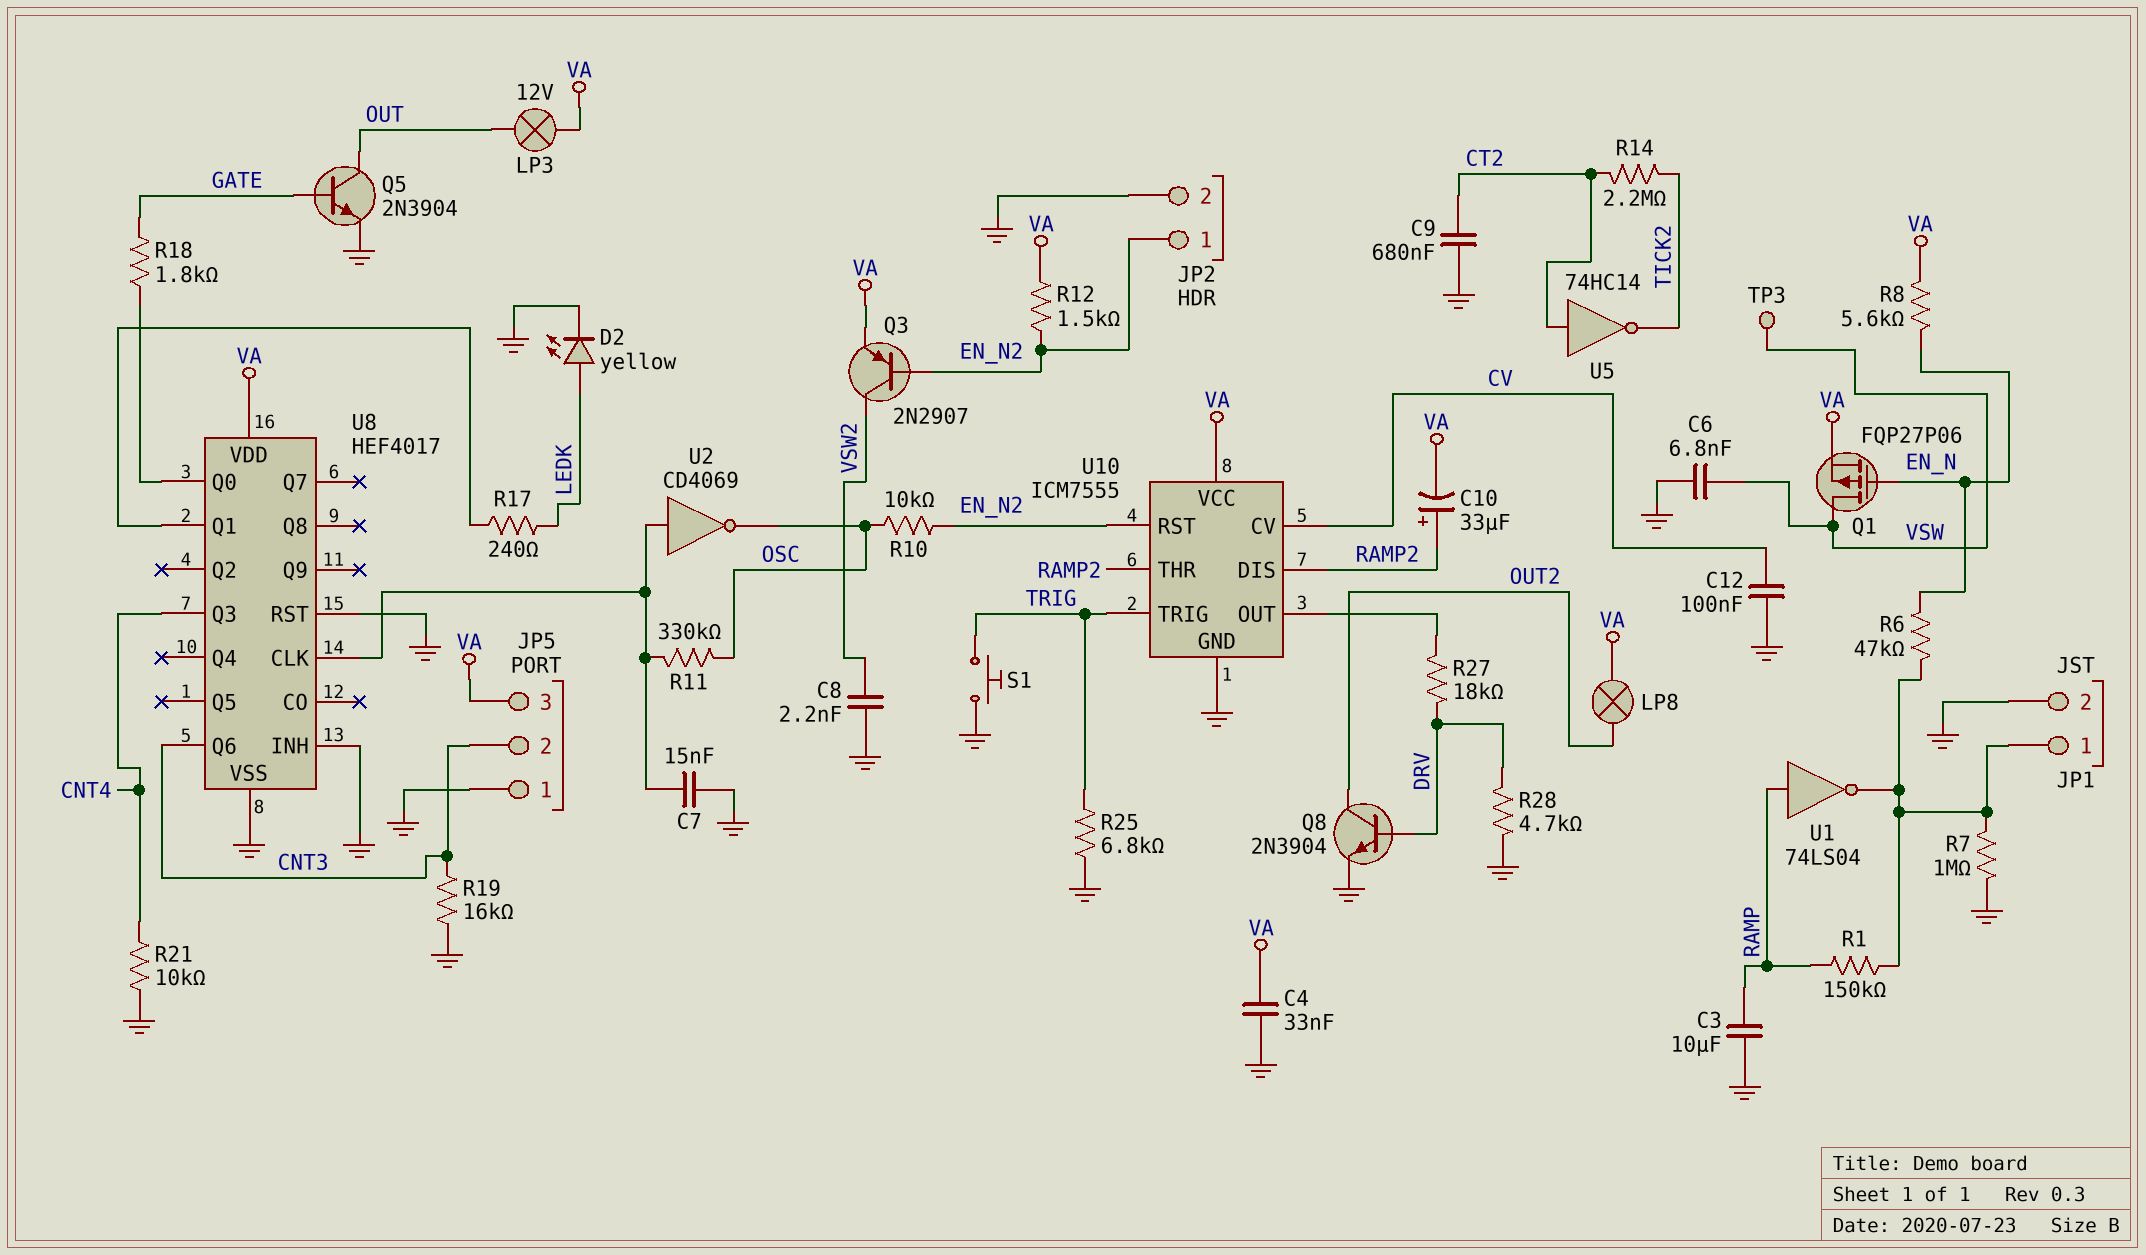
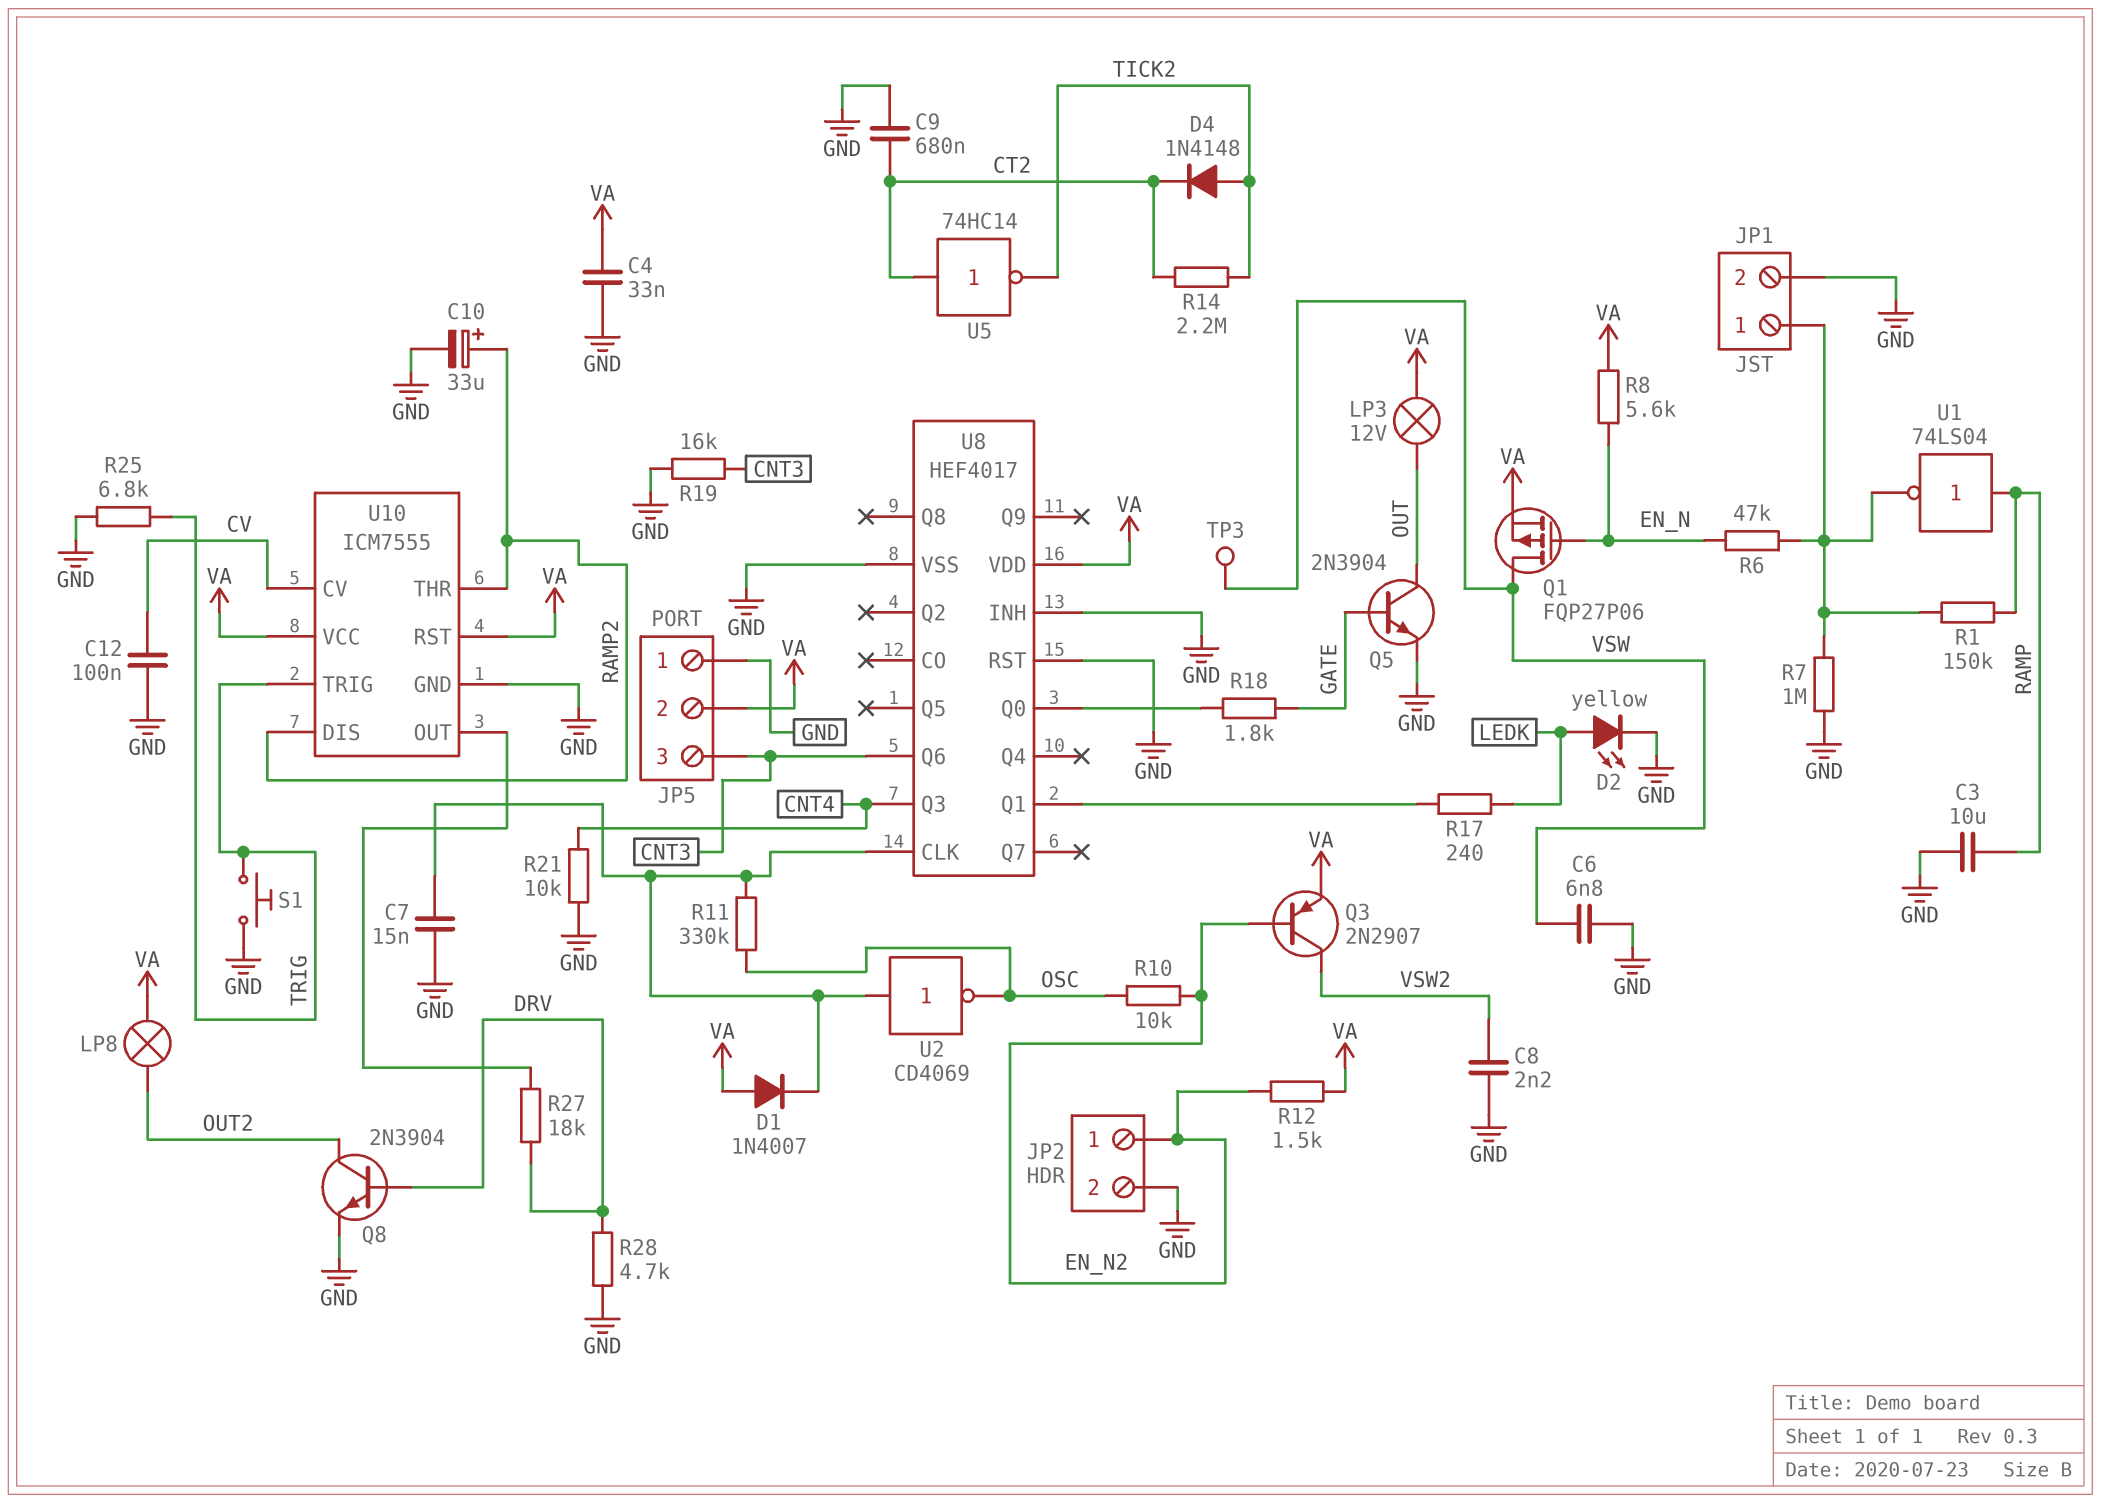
C10: 33uF (plus RAMP2, minus VA) -> 33uF (plus RAMP2, minus GND)
D1: none -> diode 1N4007 (A VA, K U8/CLK)
D4: none -> diode 1N4148 (A TICK2, K CT2)
JP5 pin 2: CNT3 -> VA
JP5 pin 3: VA -> CNT3
U10 pin RST: EN_N2 -> VA

